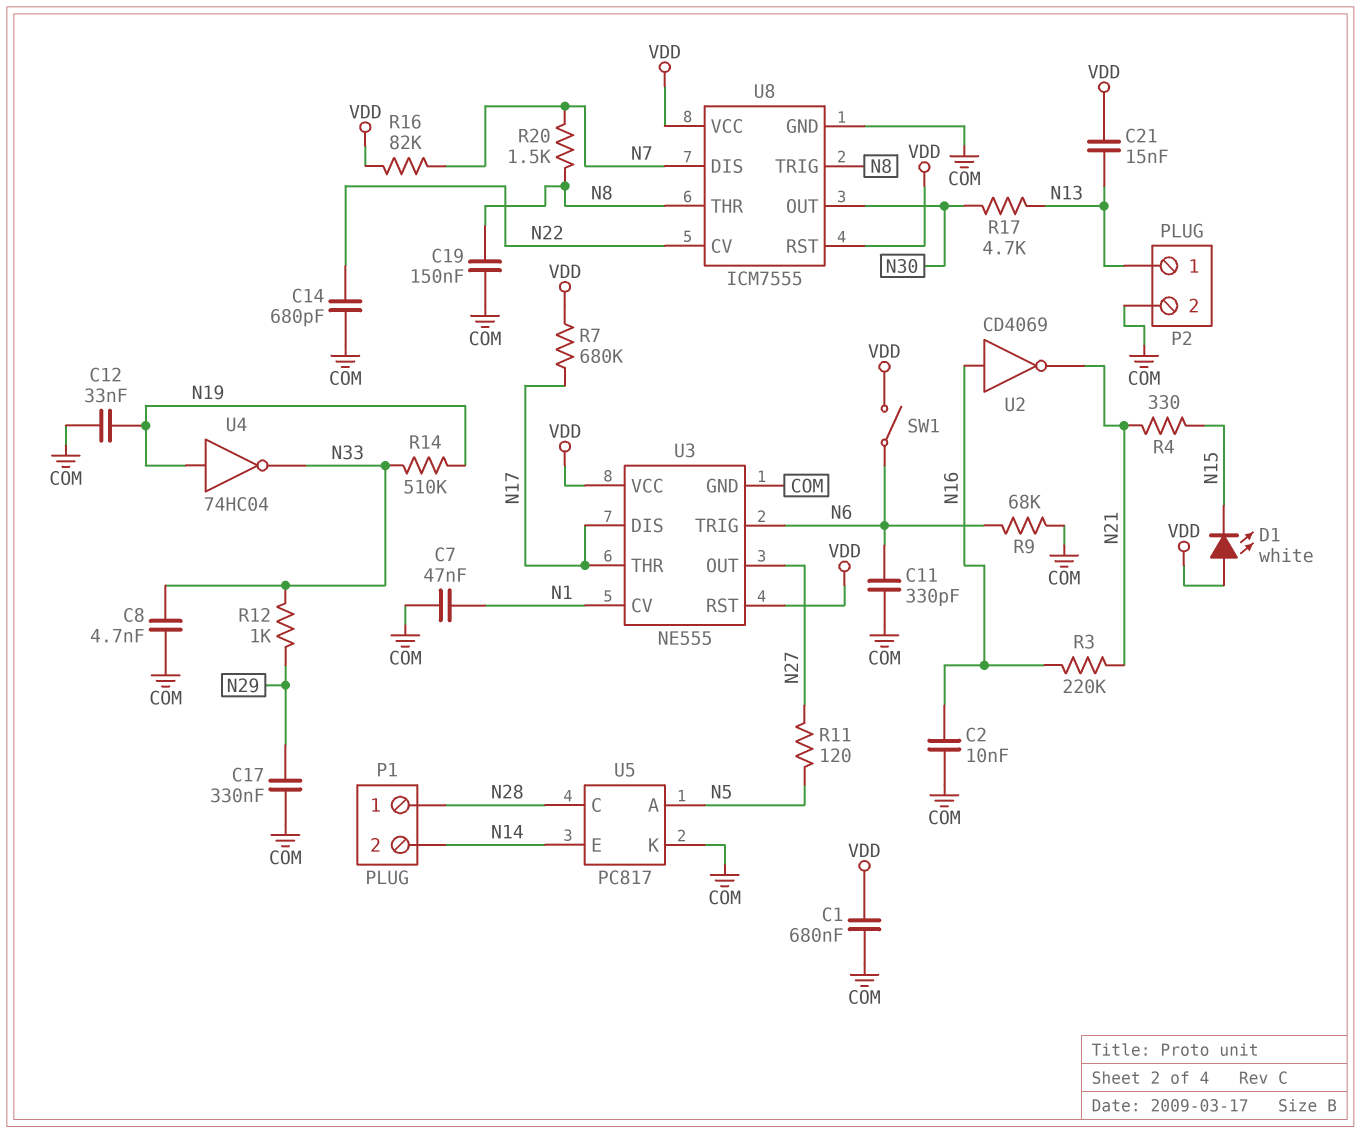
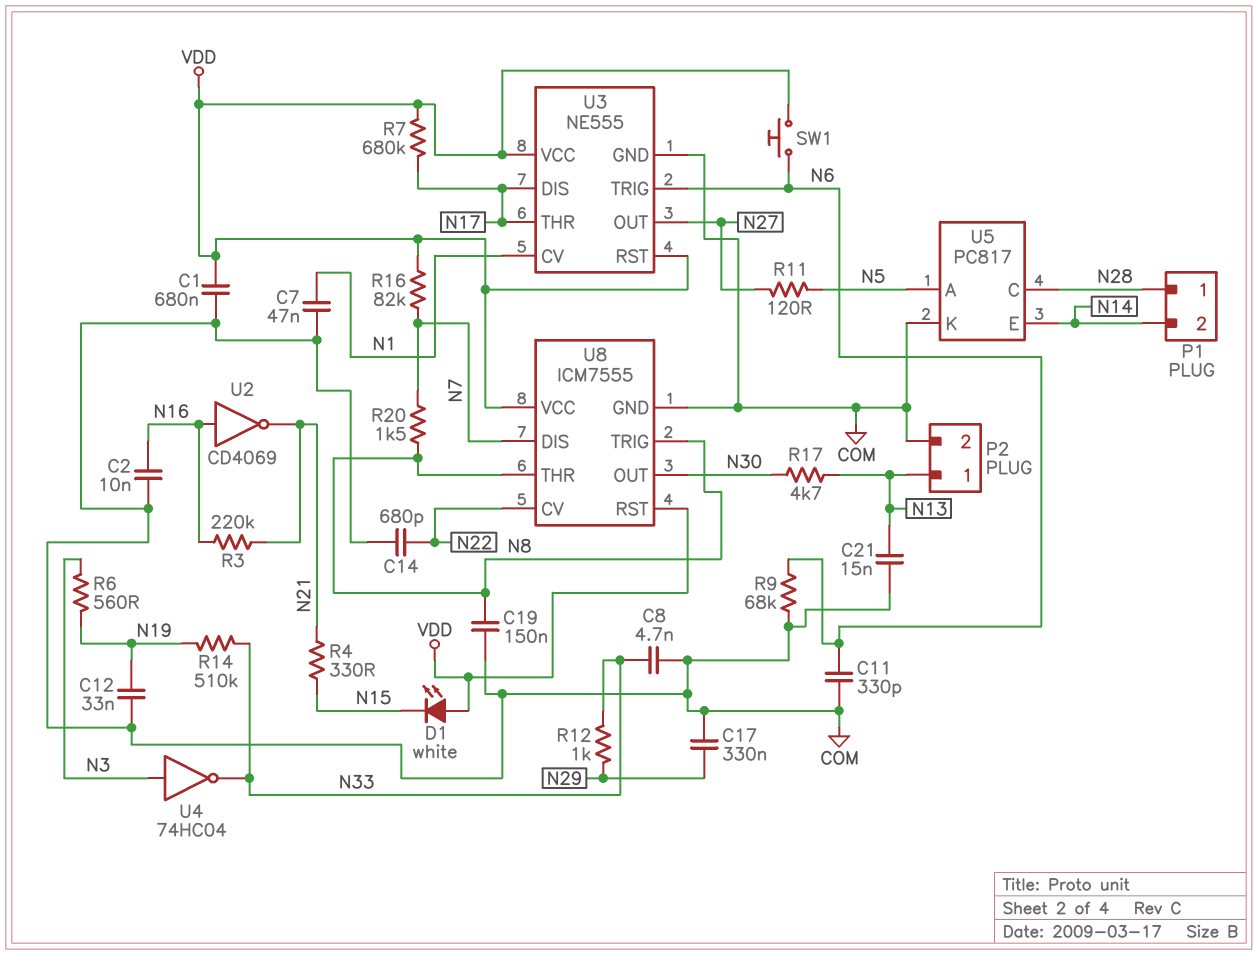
C21: 15nF (N13, VDD) -> 15nF (COM, N13)
R6: none -> 560 (N3, N19)
SW1: switch (N6, VDD) -> button (N6, VDD)
U4: NOT 74HC04 (in N19, out N33) -> NOT 74HC04 (in N3, out N33)

